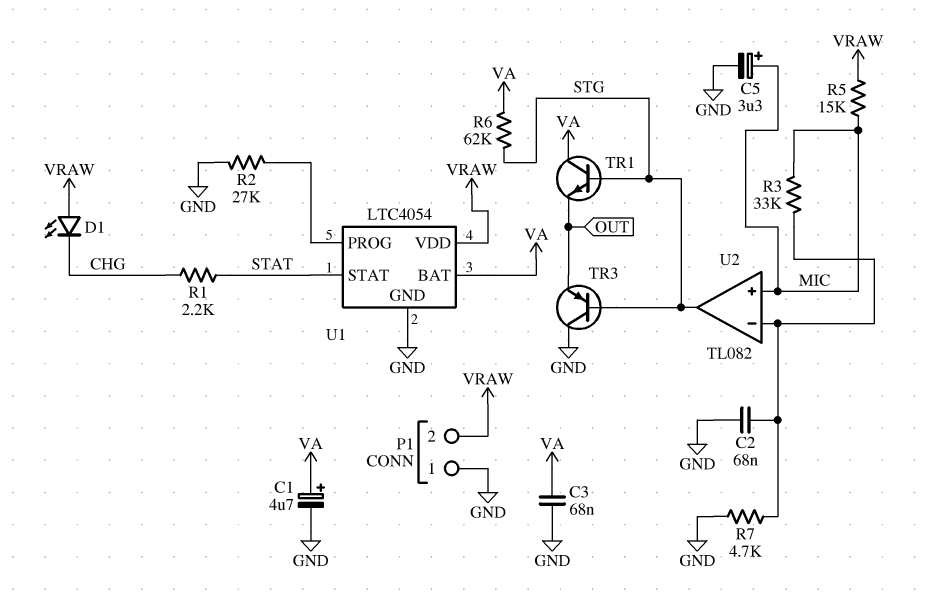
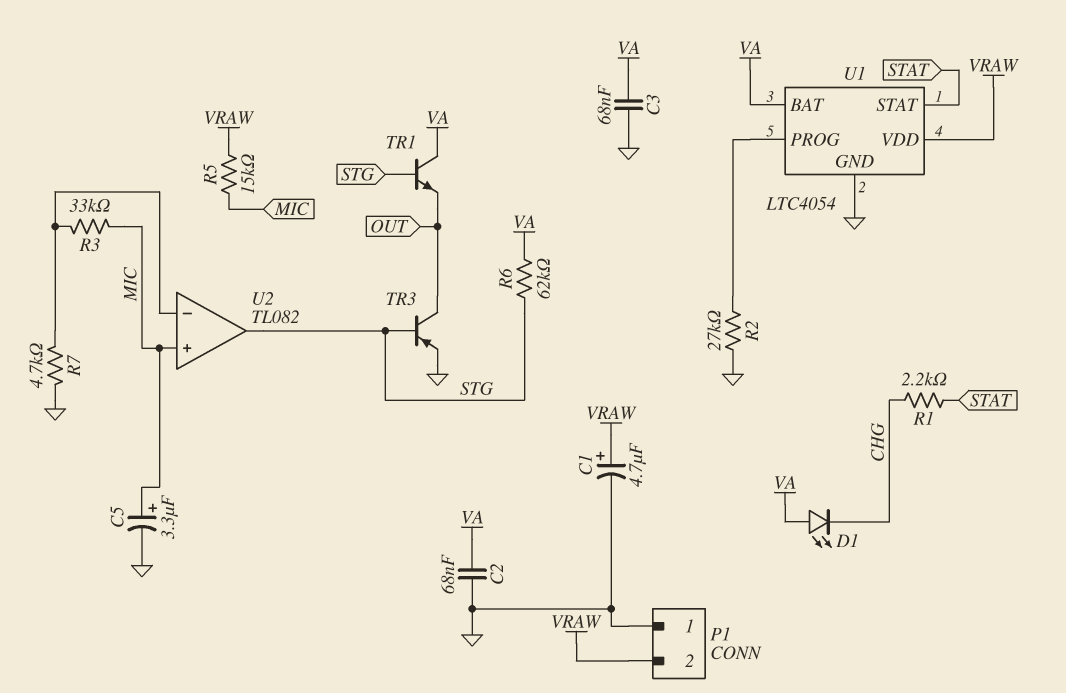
C1: 4.7uF (plus VA, minus GND) -> 4.7uF (plus VRAW, minus GND)
C2: 68nF (GND, U2/in-) -> 68nF (GND, VA)
D1: LED (A VRAW, K CHG) -> LED (A VA, K CHG)
TR3: PNP (B STG, C GND, E OUT) -> PNP (B STG, C OUT, E GND)

